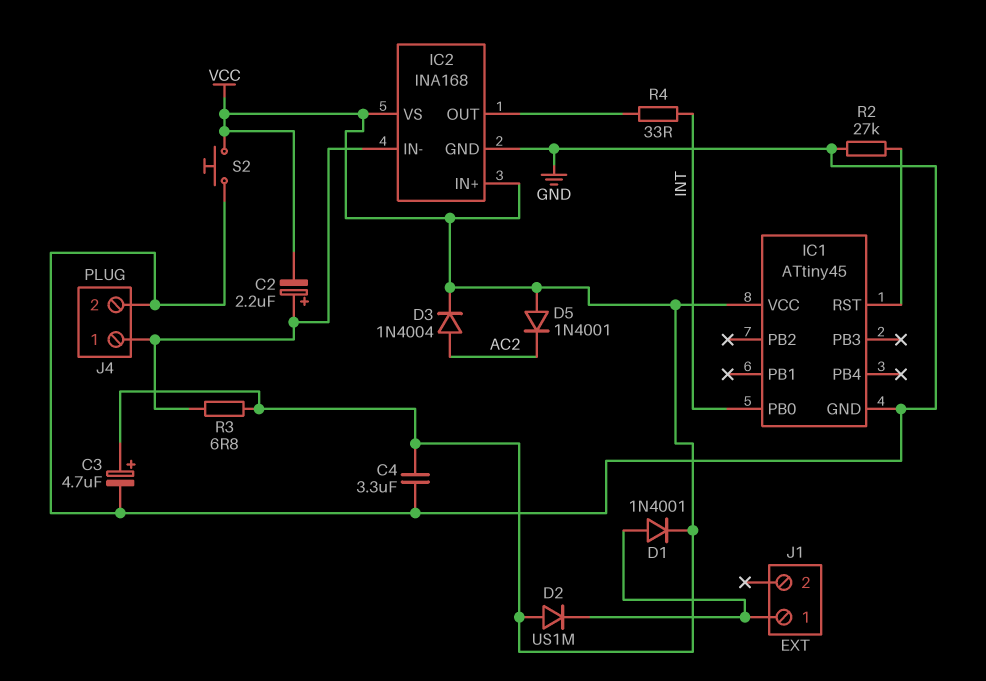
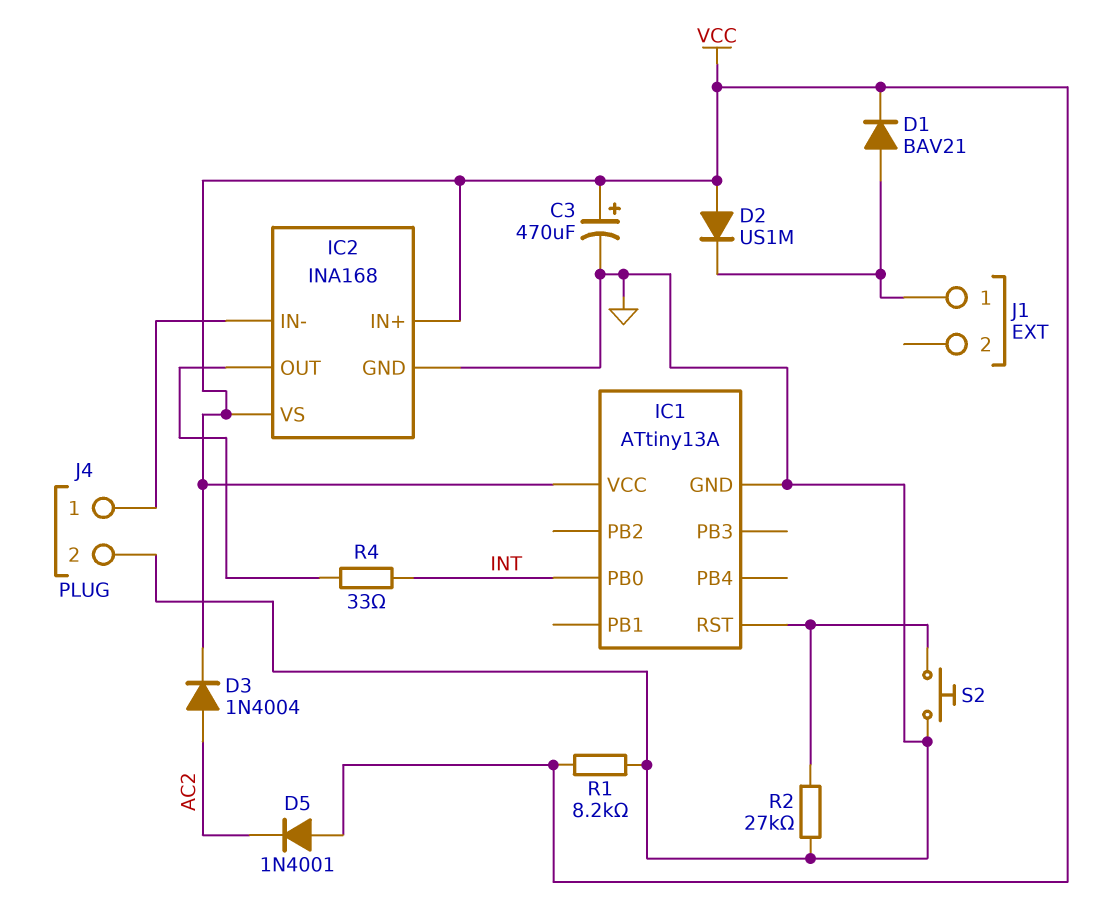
C2: 2.2uF (plus IC2/IN-, minus VCC) -> none
C3: 4.7uF (plus VCC, minus GND) -> 470uF (plus VCC, minus GND)
C4: 3.3uF (GND, VCC) -> none
D1: diode 1N4001 (A J1/1, K VCC) -> diode BAV21 (A J1/1, K VCC)
IC1: ATtiny45 -> ATtiny13A
R1: none -> 8.2k (GND, VCC)
R3: 6.8 (IC2/IN-, VCC) -> none
S2: button (GND, VCC) -> button (GND, IC1/RST)

